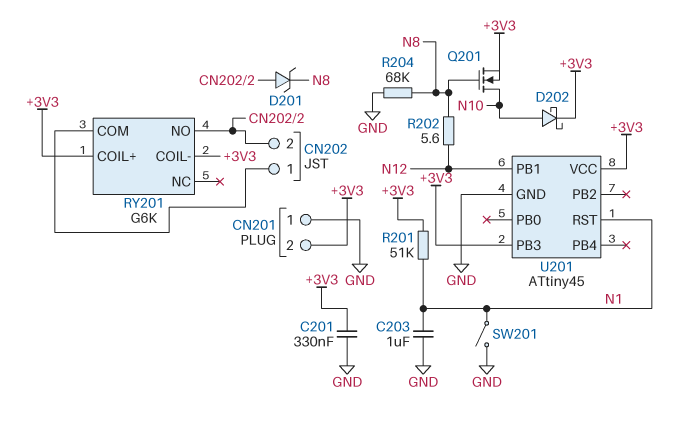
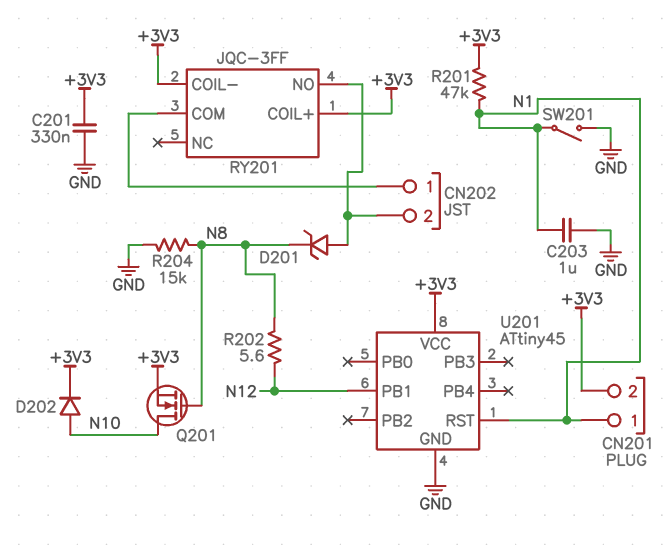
CN201 pin 1: GND -> N1
D202: schottky (A N10, K +3V3) -> diode (A N10, K +3V3)
R201: 51k (+3V3, N1) -> 47k (+3V3, N1)
R204: 68k (GND, N8) -> 15k (GND, N8)
RY201: G6K -> JQC-3FF
U201 pin PB3: +3V3 -> none

